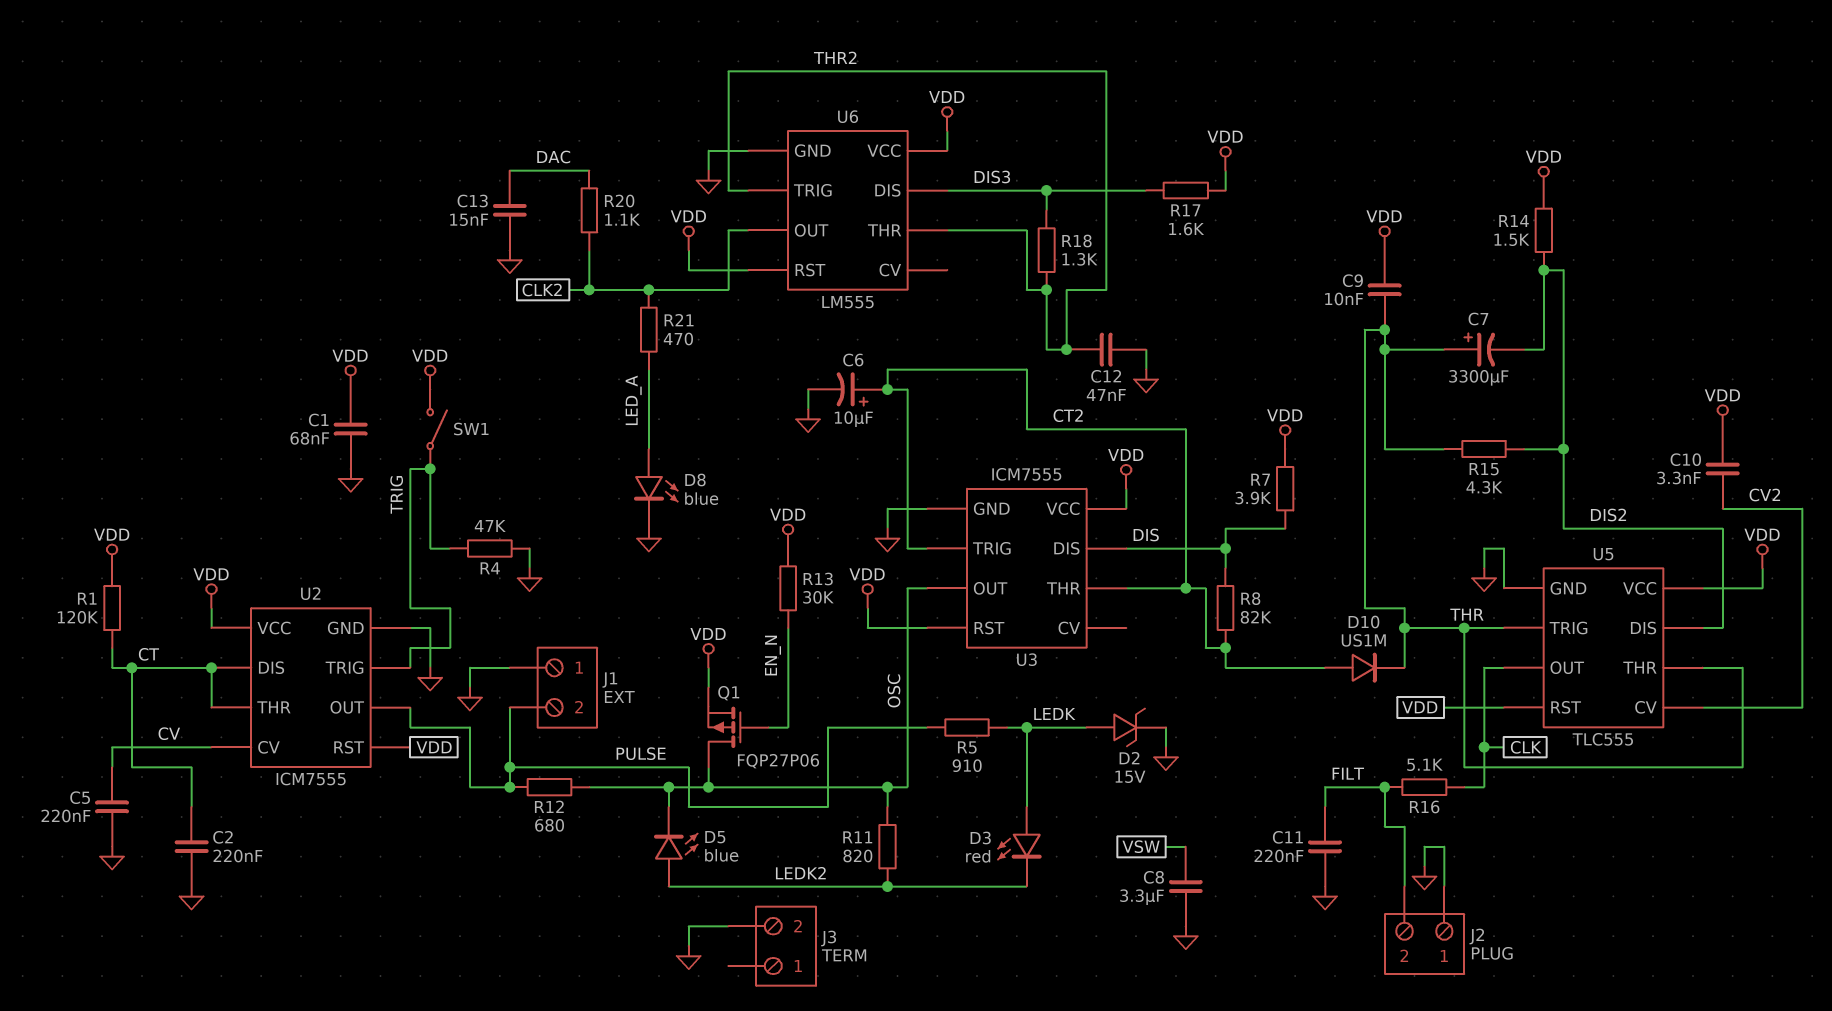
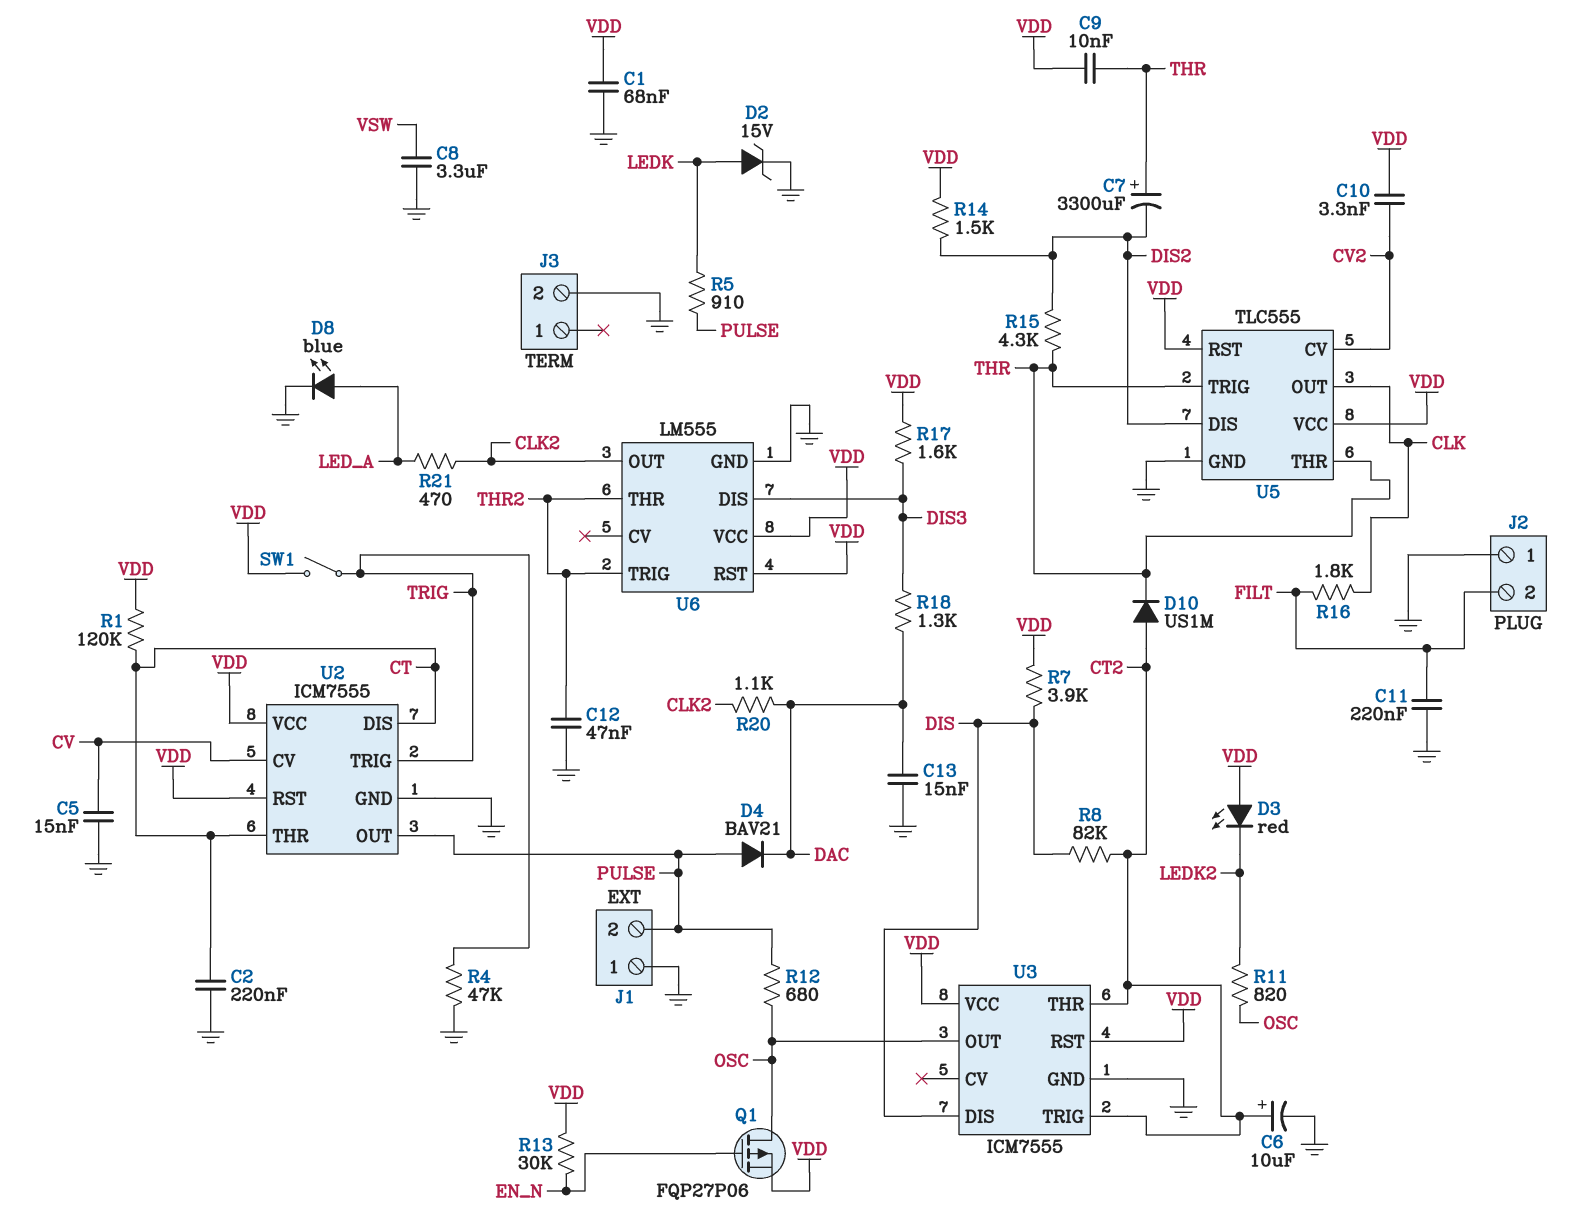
C5: 220nF (CV, GND) -> 15nF (CV, GND)
D3: LED red (A LEDK, K LEDK2) -> LED red (A VDD, K LEDK2)
D4: none -> diode BAV21 (A PULSE, K DAC)
D5: LED blue (A LEDK2, K OSC) -> none
R16: 5.1k (CLK, FILT) -> 1.8k (CLK, FILT)
R18: 1.3k (DIS3, THR2) -> 1.3k (DAC, DIS3)

